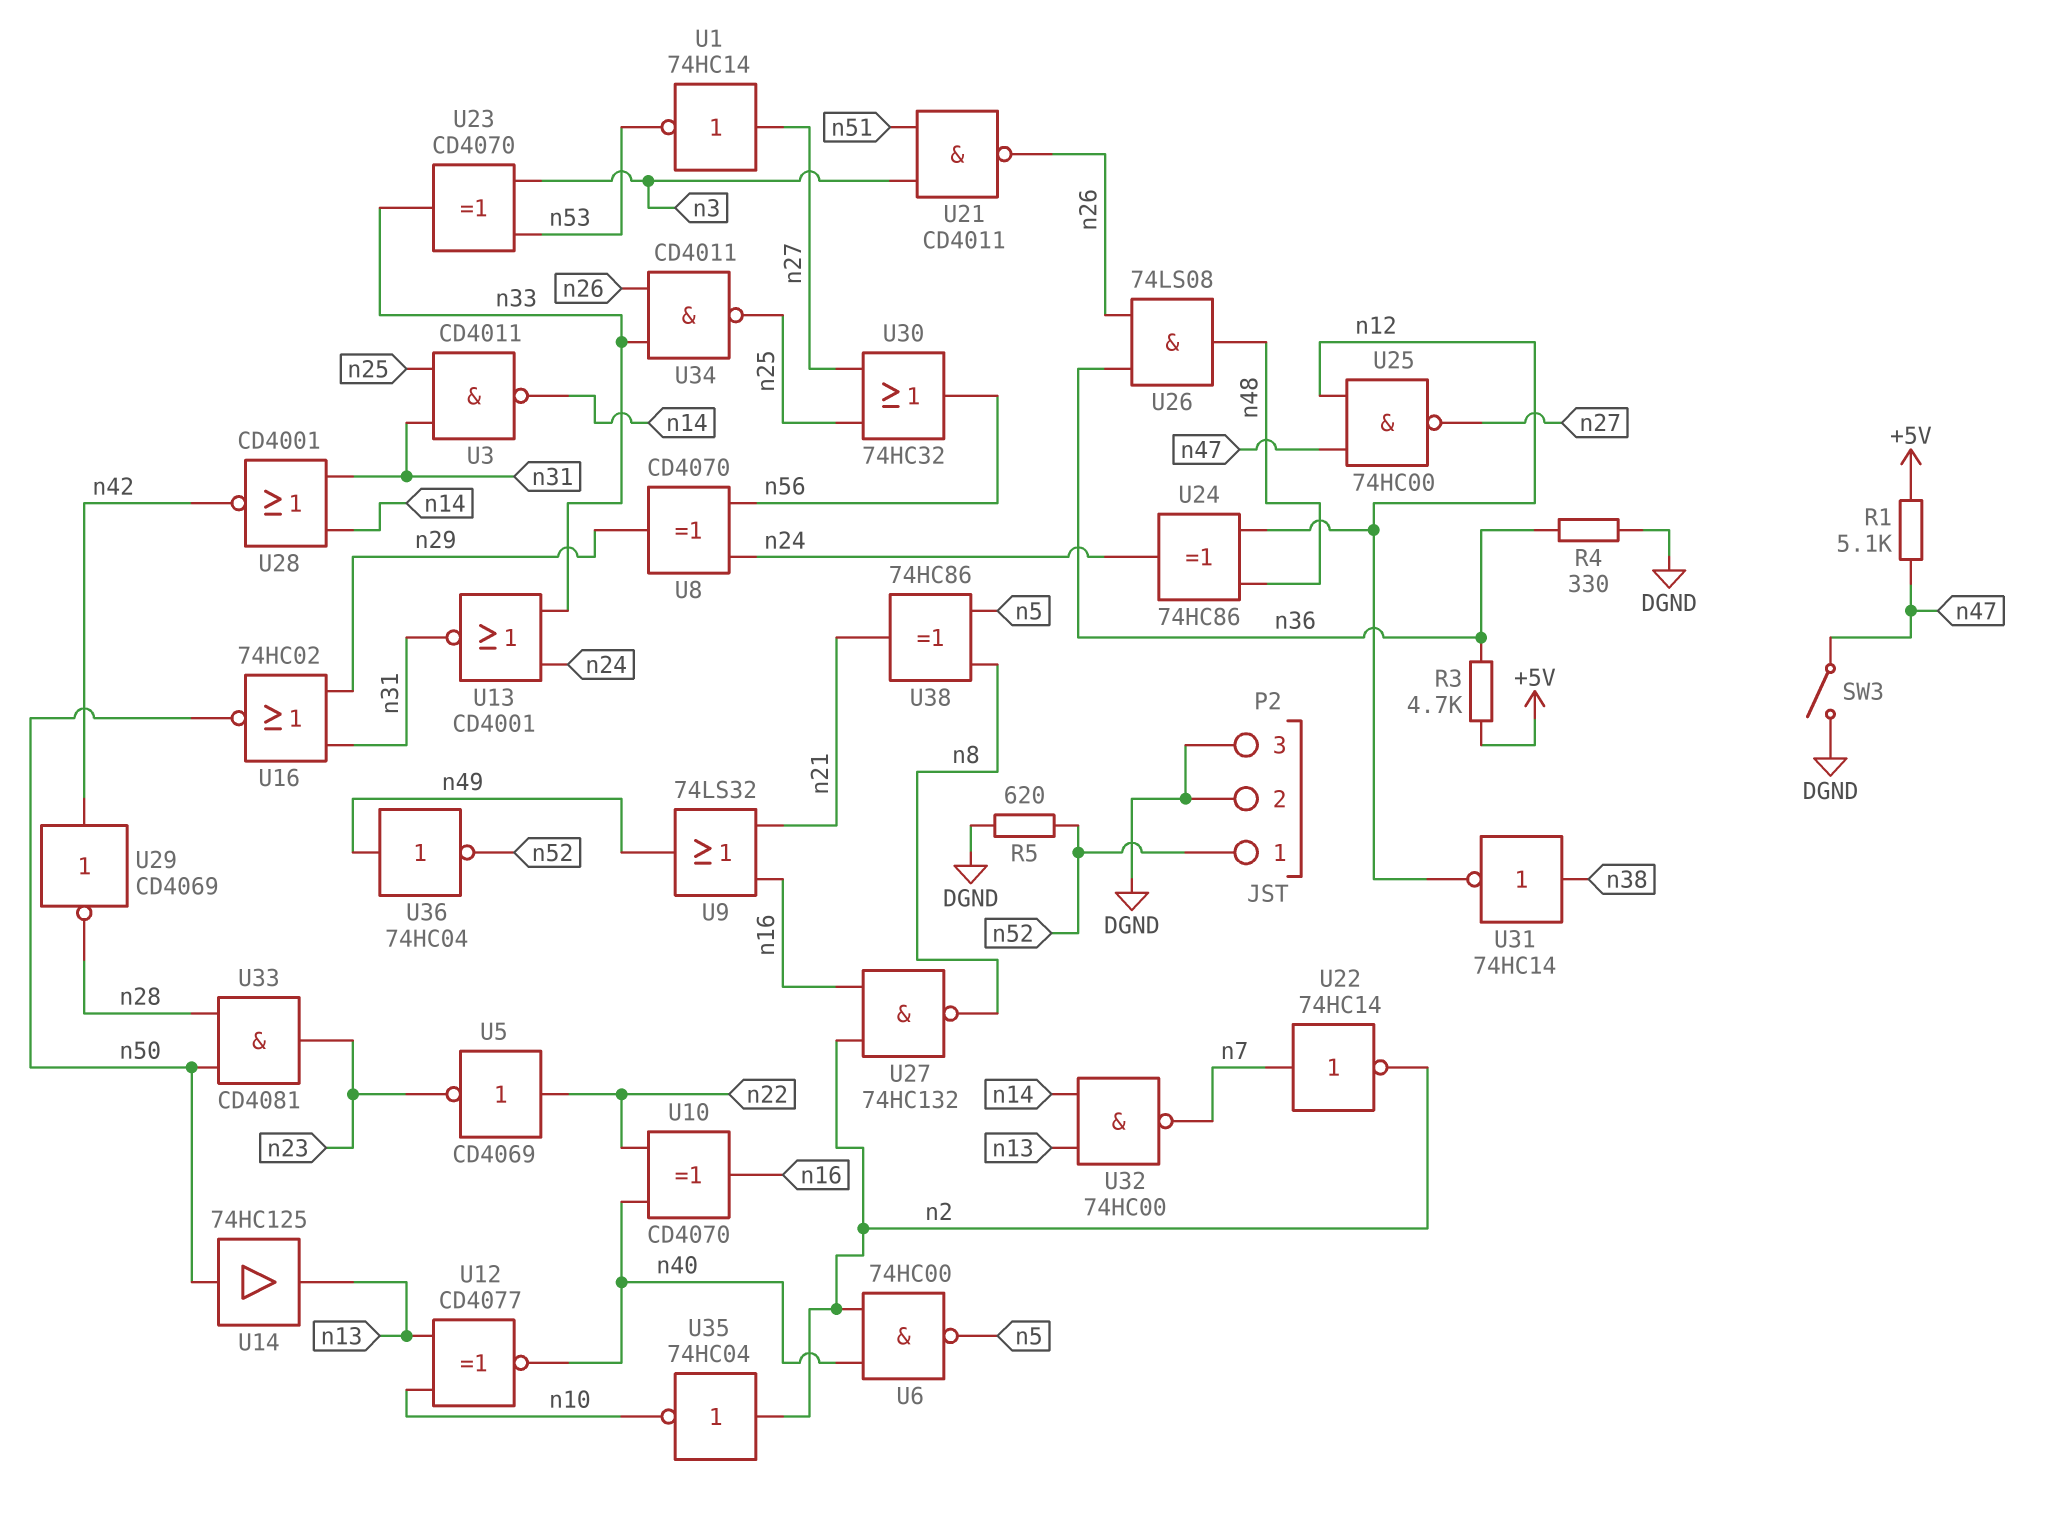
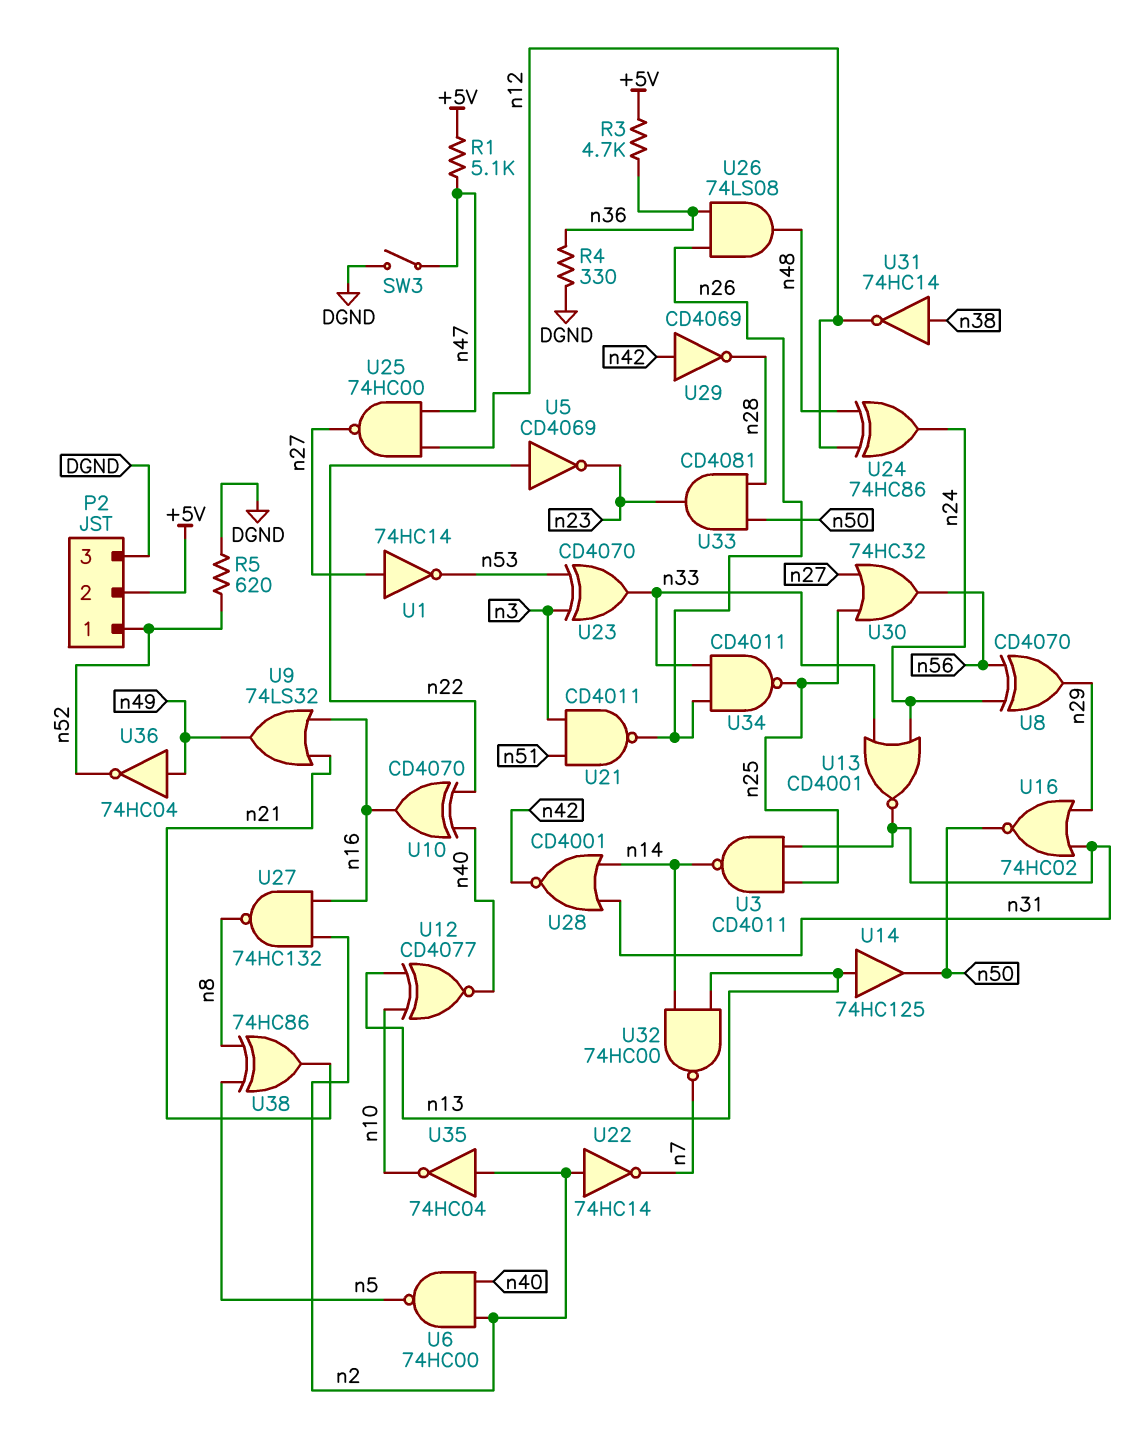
P2 pin 2: DGND -> +5V
U14: buffer 74HC125 (in n50, out n13) -> buffer 74HC125 (in n13, out n50)
U22: NOT 74HC14 (in n7, out n2) -> NOT 74HC14 (in n2, out n7)

